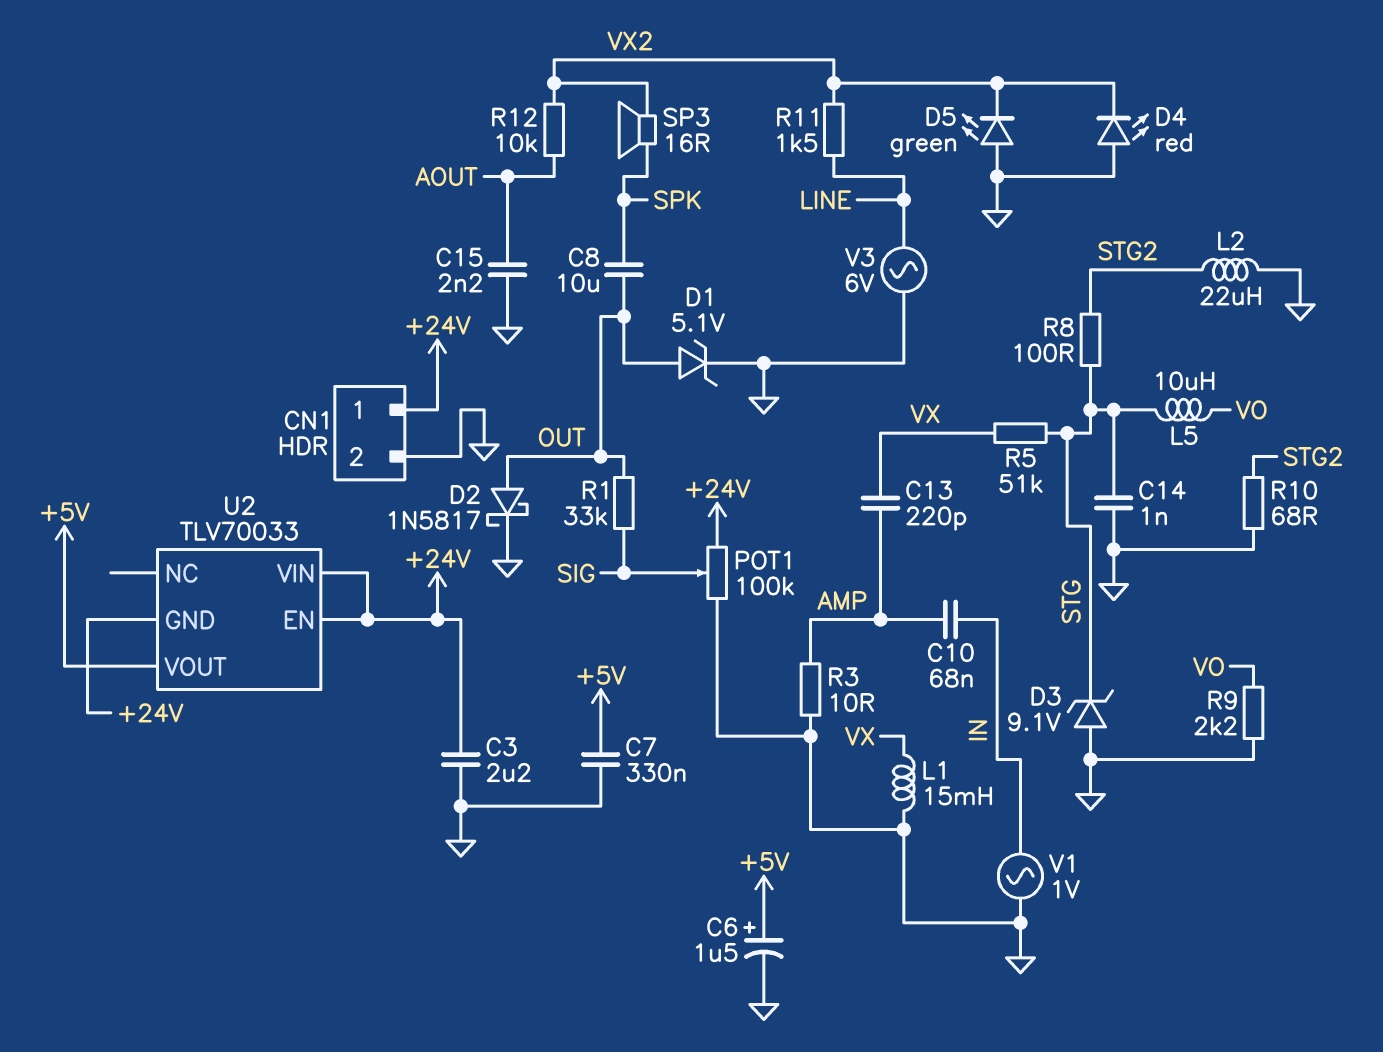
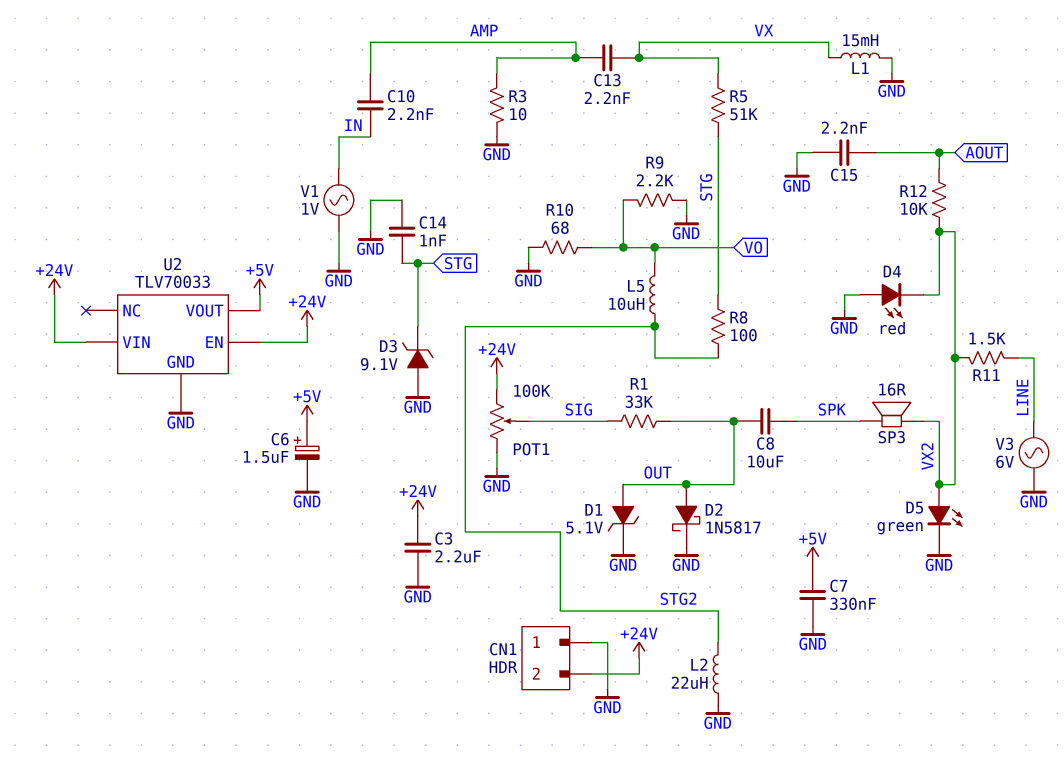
C10: 68nF (AMP, IN) -> 2.2nF (AMP, IN)
C13: 220pF (AMP, VX) -> 2.2nF (AMP, VX)
CN1 pin 1: +24V -> GND
CN1 pin 2: GND -> +24V
D5: LED green (A GND, K VX2) -> LED green (A VX2, K GND)
L5: 10uH (STG, VO) -> 10uH (STG2, VO)
R10: 68 (GND, STG2) -> 68 (GND, VO)
U2 pin GND: +24V -> GND

